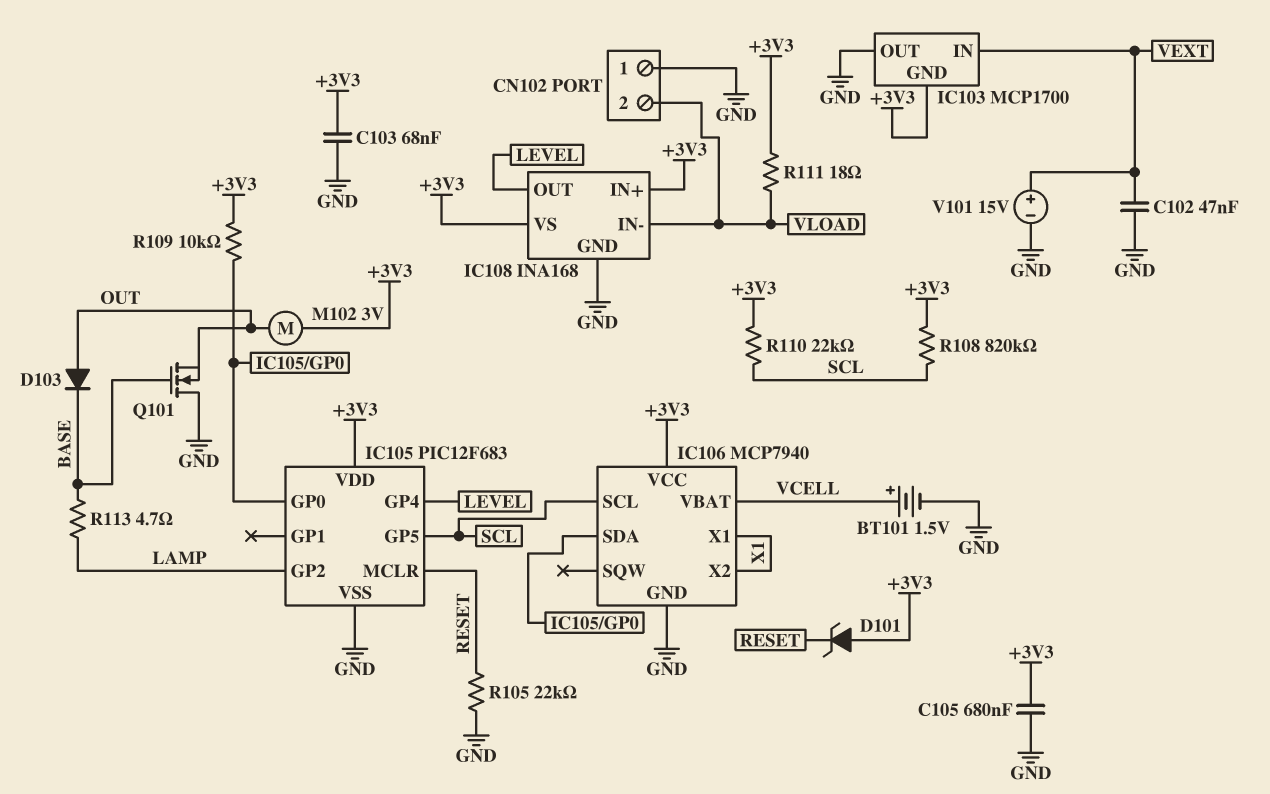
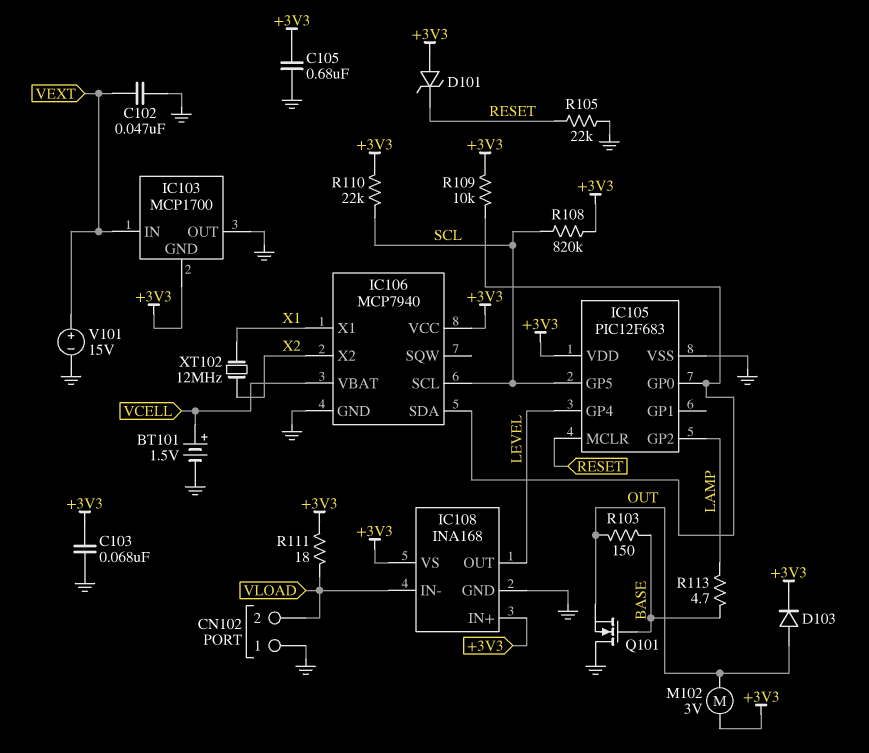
D103: diode (A OUT, K BASE) -> diode (A OUT, K +3V3)
IC106 pin X2: X1 -> X2
R103: none -> 150 (BASE, OUT)
XT102: none -> 12MHz (X1, X2)

